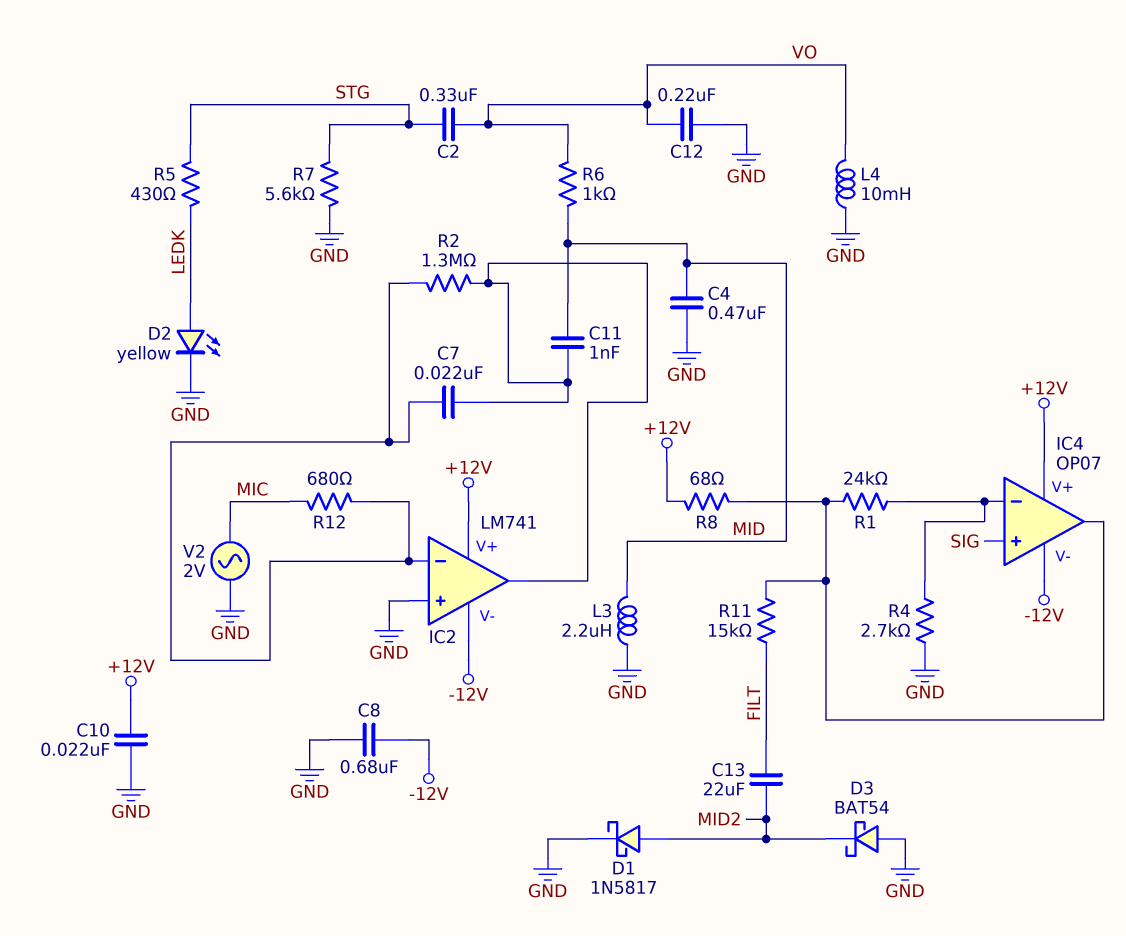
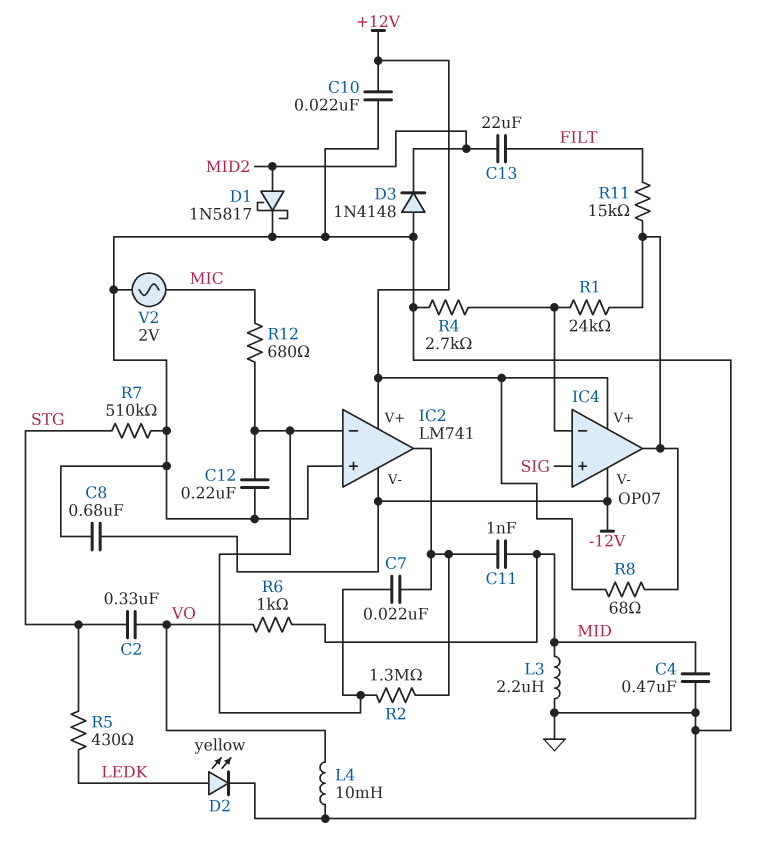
C12: 220nF (GND, VO) -> 220nF (GND, IC2/in-)
D3: schottky BAT54 (A GND, K MID2) -> diode 1N4148 (A GND, K MID2)
R7: 5.6k (GND, STG) -> 510k (GND, STG)

